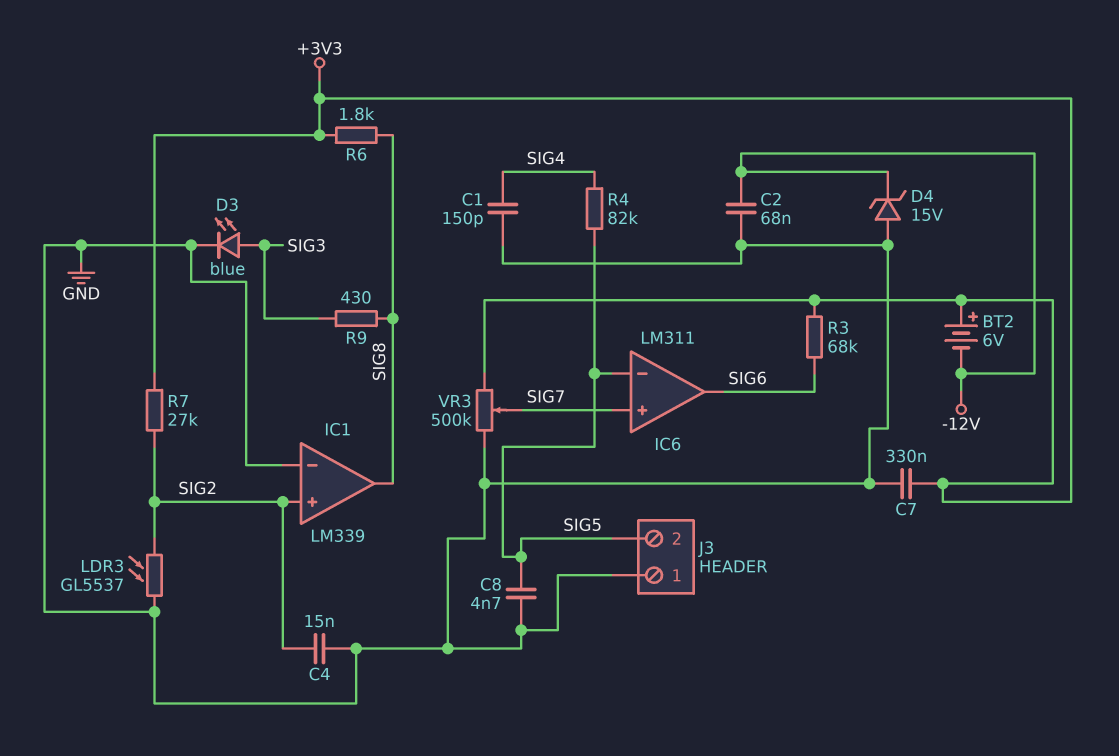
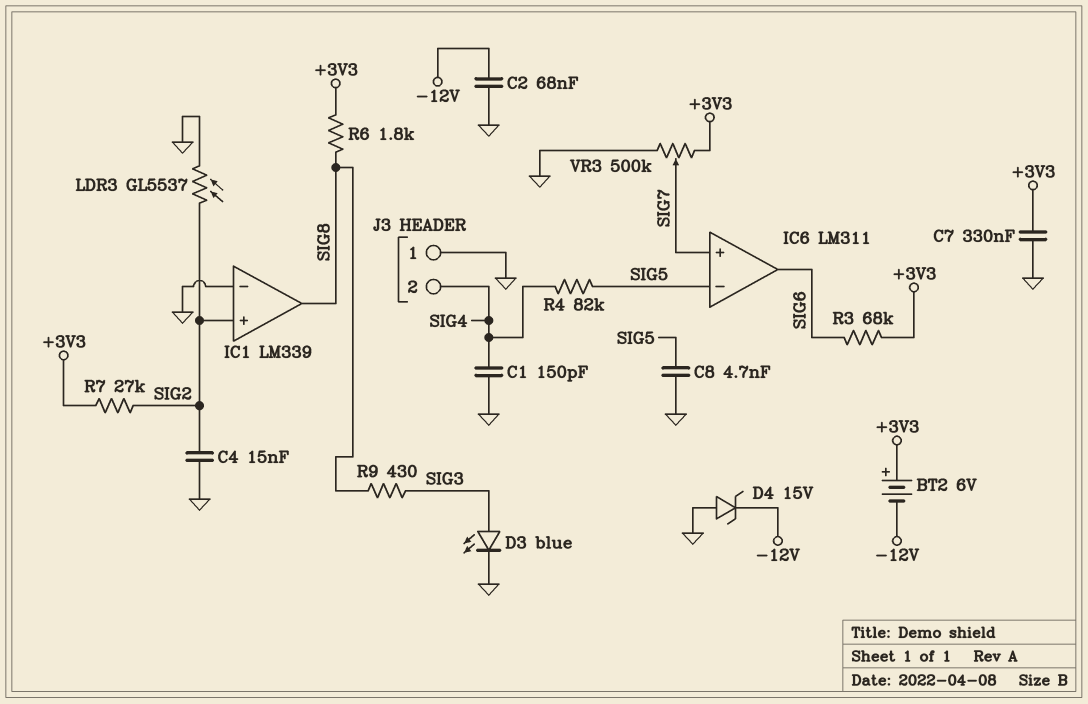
J3 pin 2: SIG5 -> SIG4

